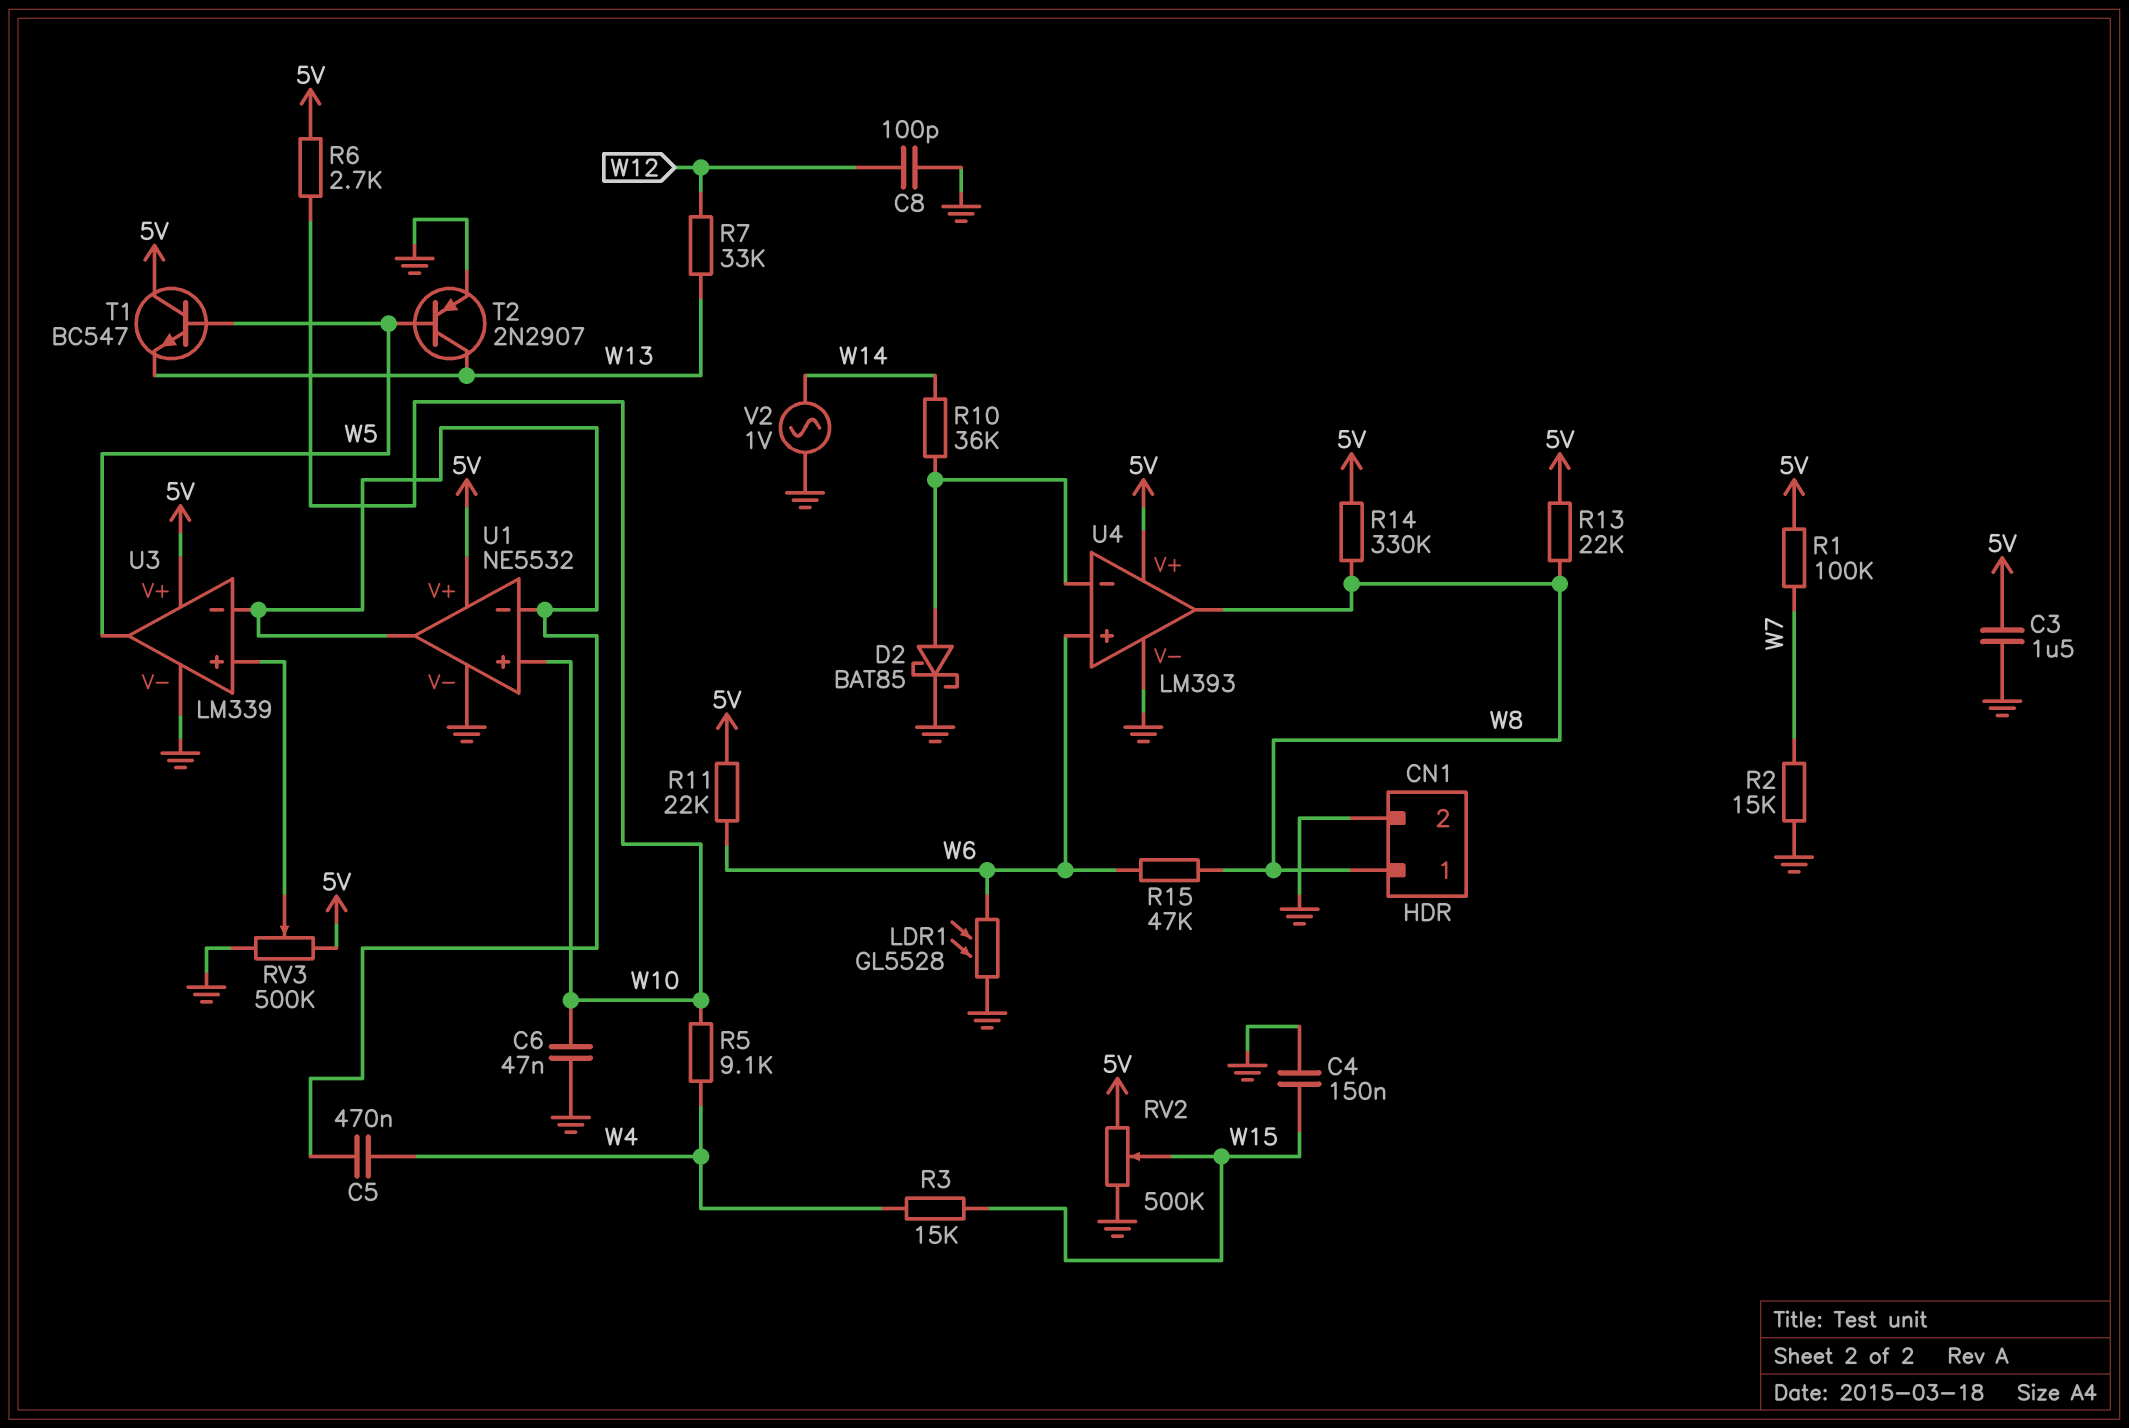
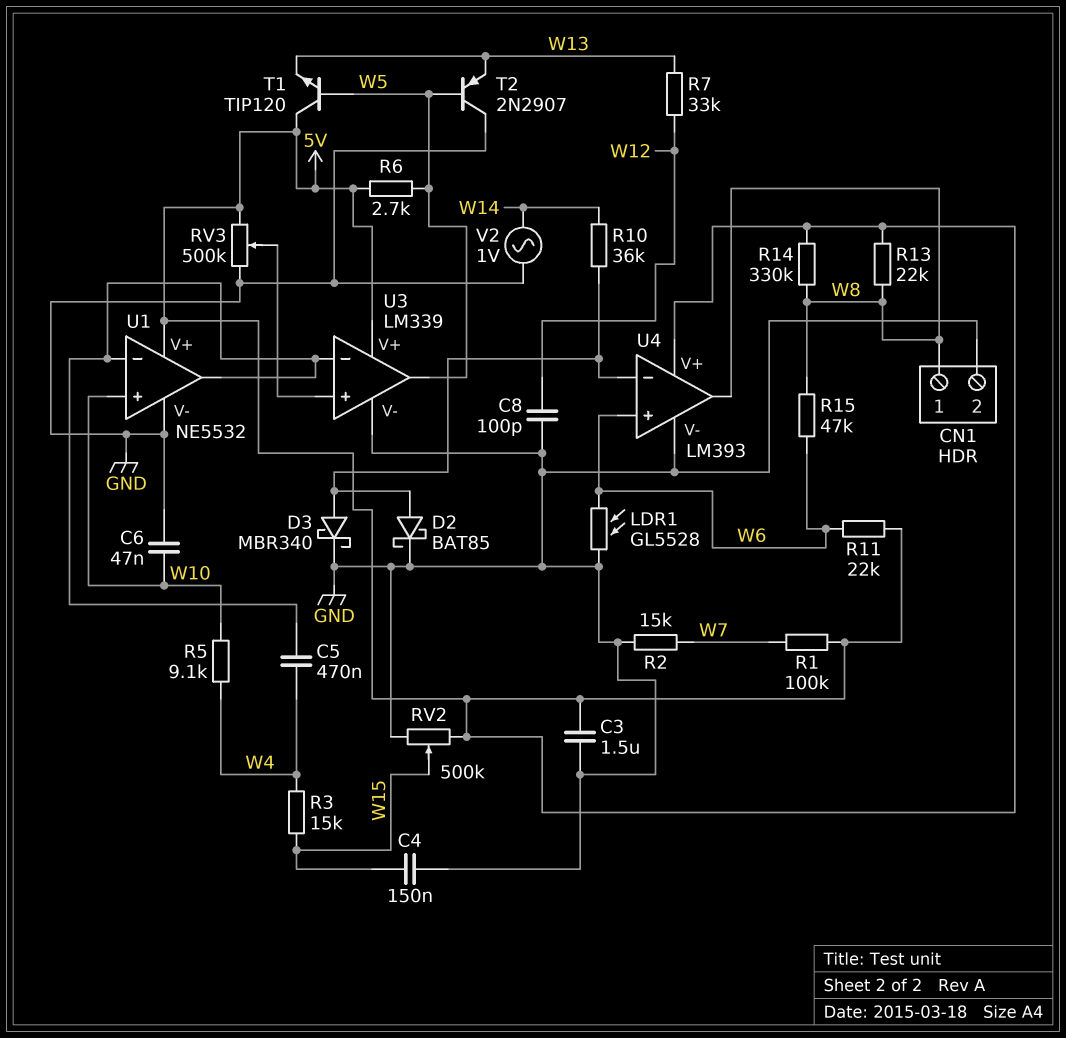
D3: none -> schottky MBR340 (A U4/in-, K GND)
R6: 2.7k (5V, W10) -> 2.7k (5V, W5)
T1: NPN BC547 (B W5, C 5V, E W13) -> NPN TIP120 (B W5, C 5V, E W13)
T2: PNP 2N2907 (B W5, C W13, E GND) -> PNP 2N2907 (B W5, C GND, E W13)

